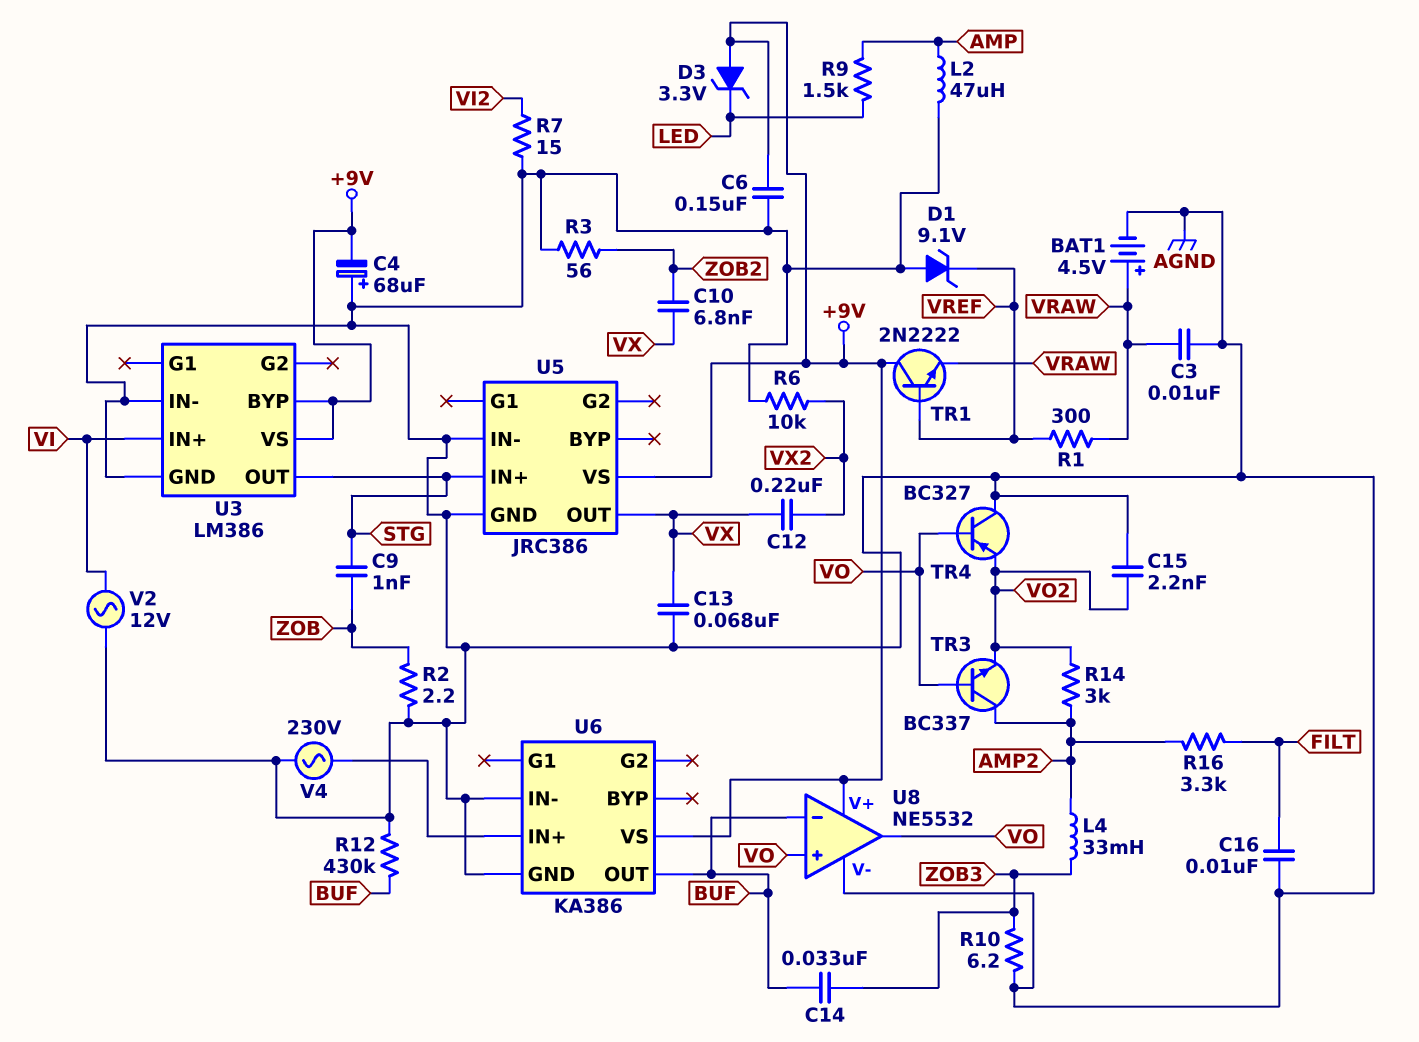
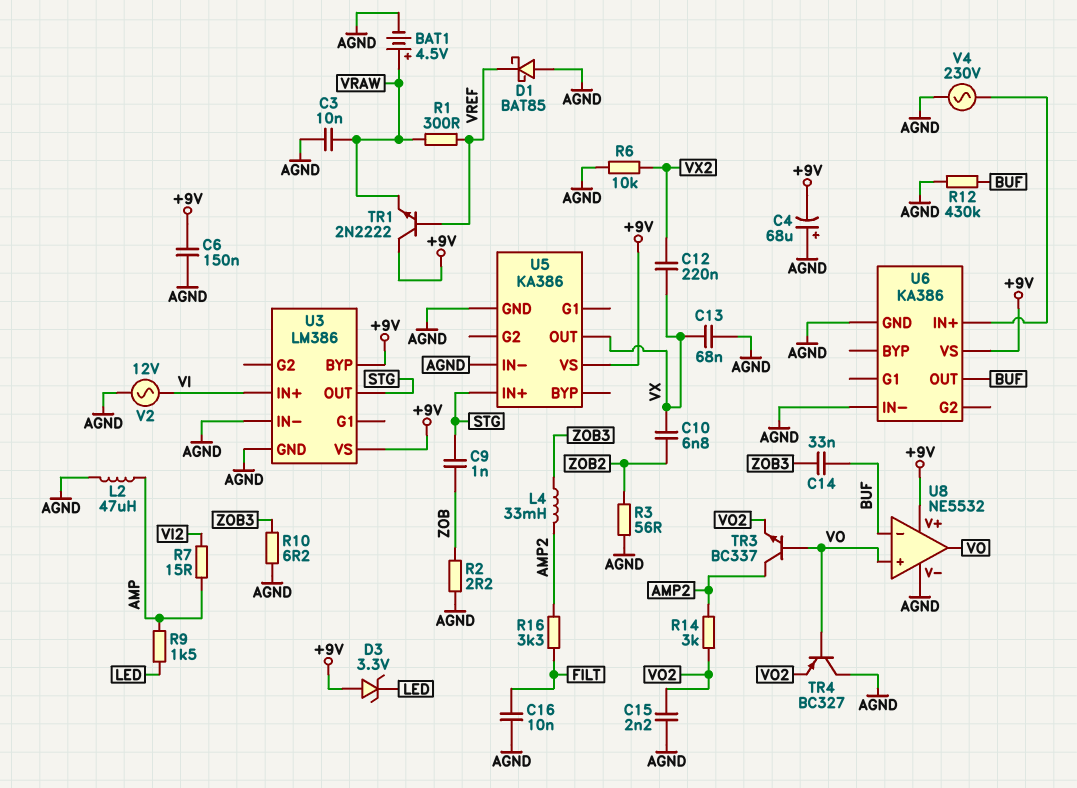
D1: zener 9.1V (A AGND, K VREF) -> schottky BAT85 (A AGND, K VREF)
R7: 15 (AGND, VI2) -> 15 (AMP, VI2)
U5: JRC386 -> KA386

